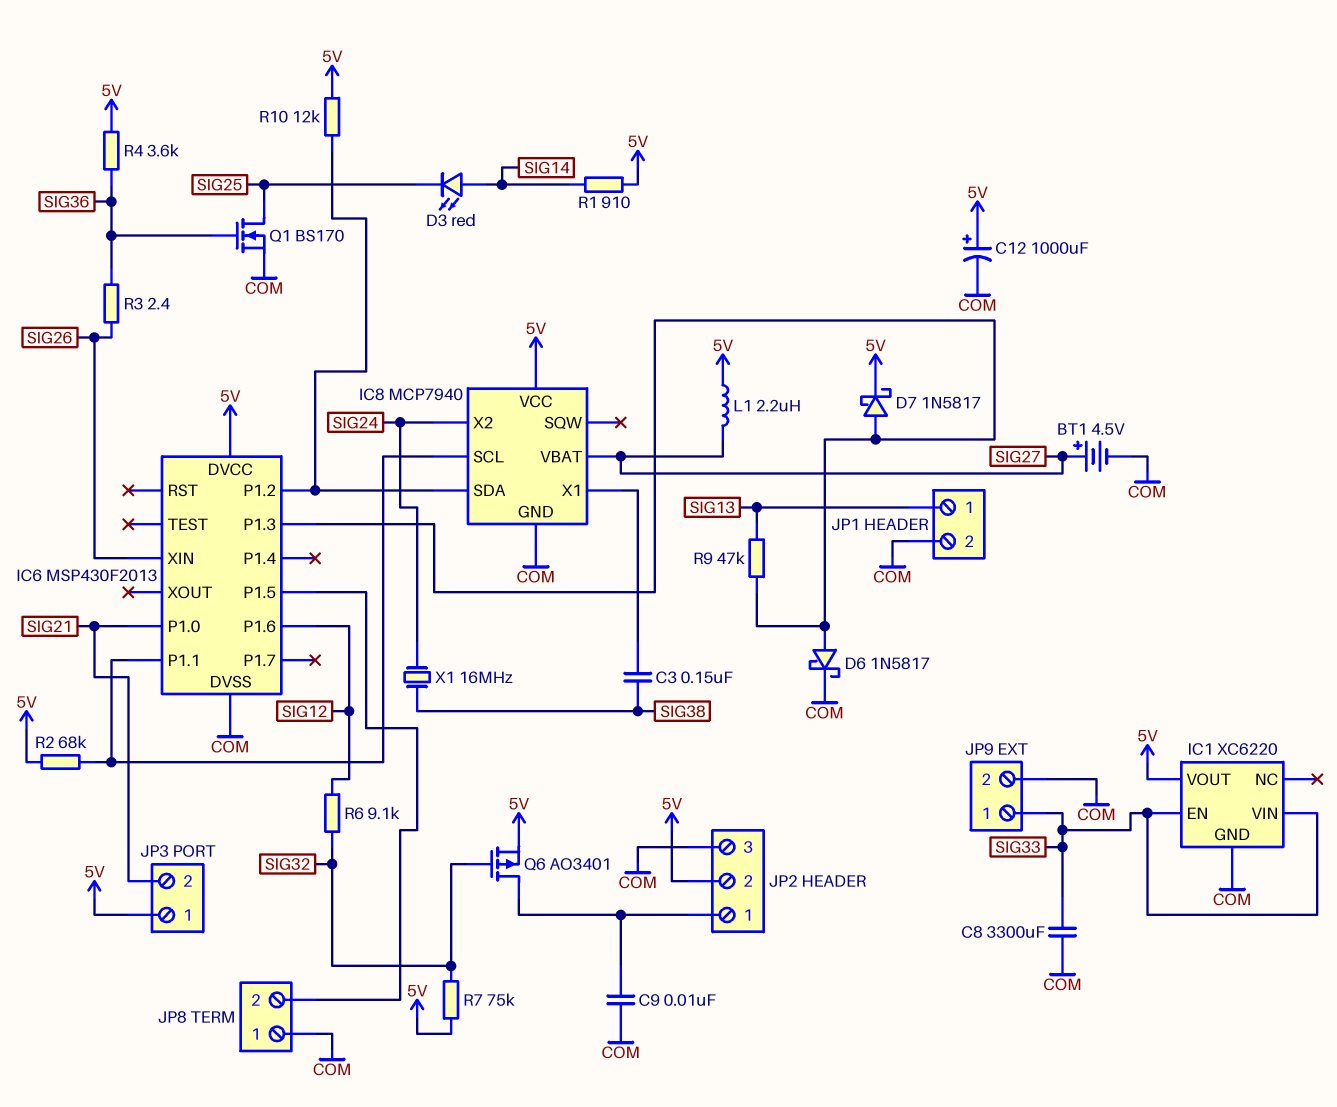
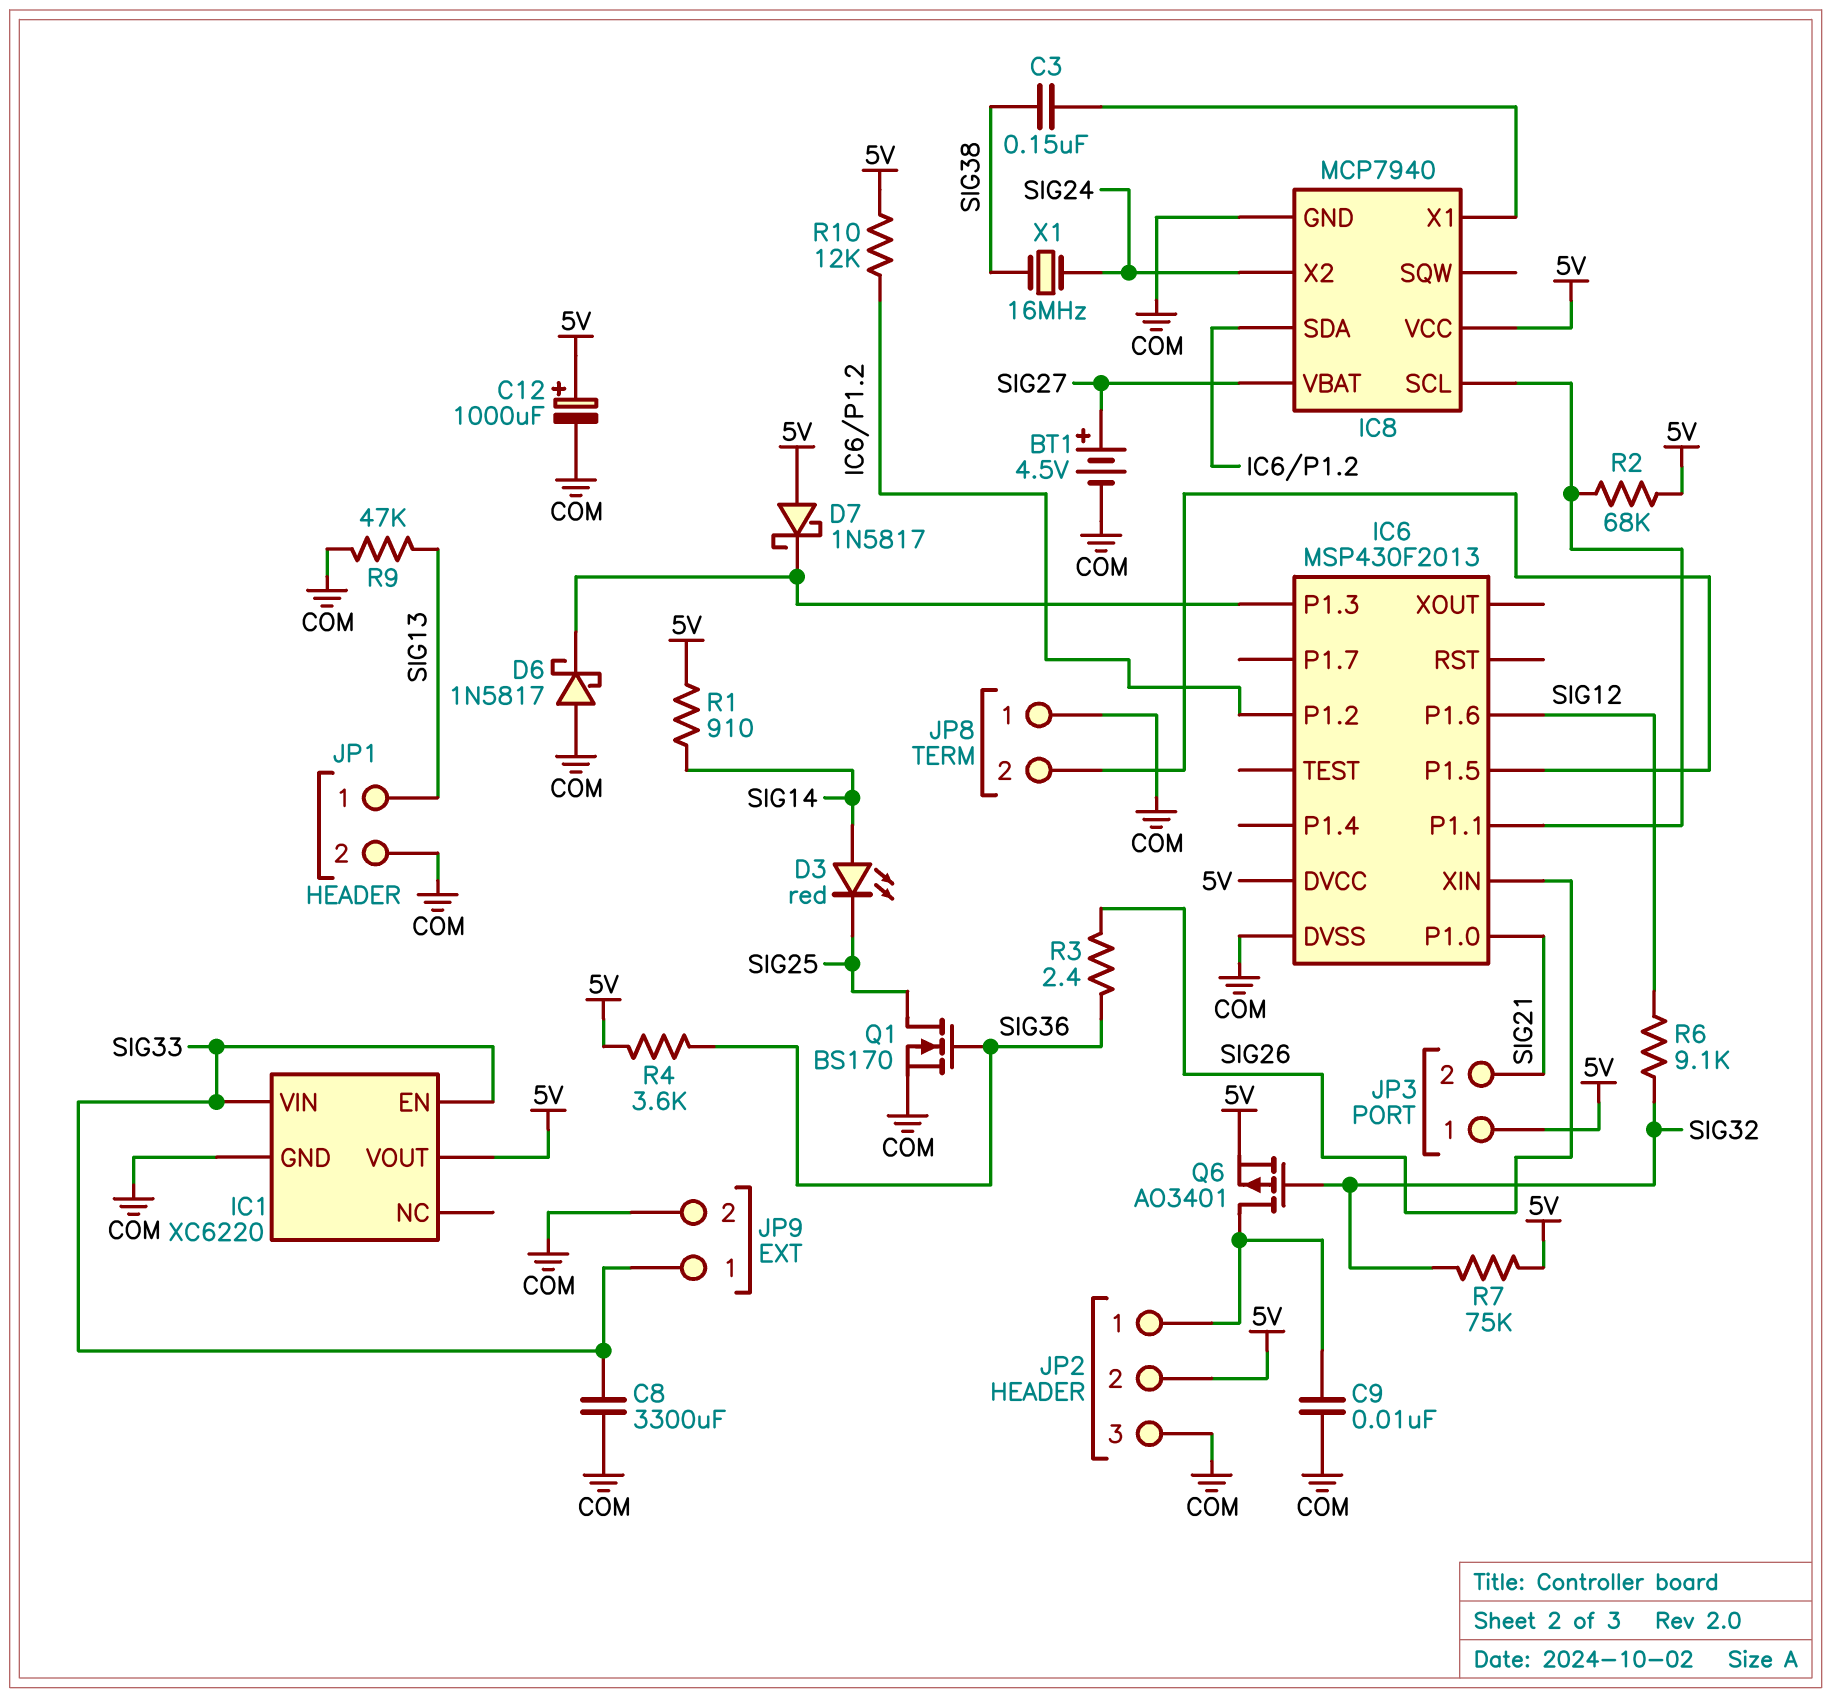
D6: schottky 1N5817 (A IC6/P1.3, K COM) -> schottky 1N5817 (A COM, K IC6/P1.3)
D7: schottky 1N5817 (A IC6/P1.3, K 5V) -> schottky 1N5817 (A 5V, K IC6/P1.3)
L1: 2.2uH (5V, SIG27) -> none
R9: 47k (IC6/P1.3, SIG13) -> 47k (COM, SIG13)

